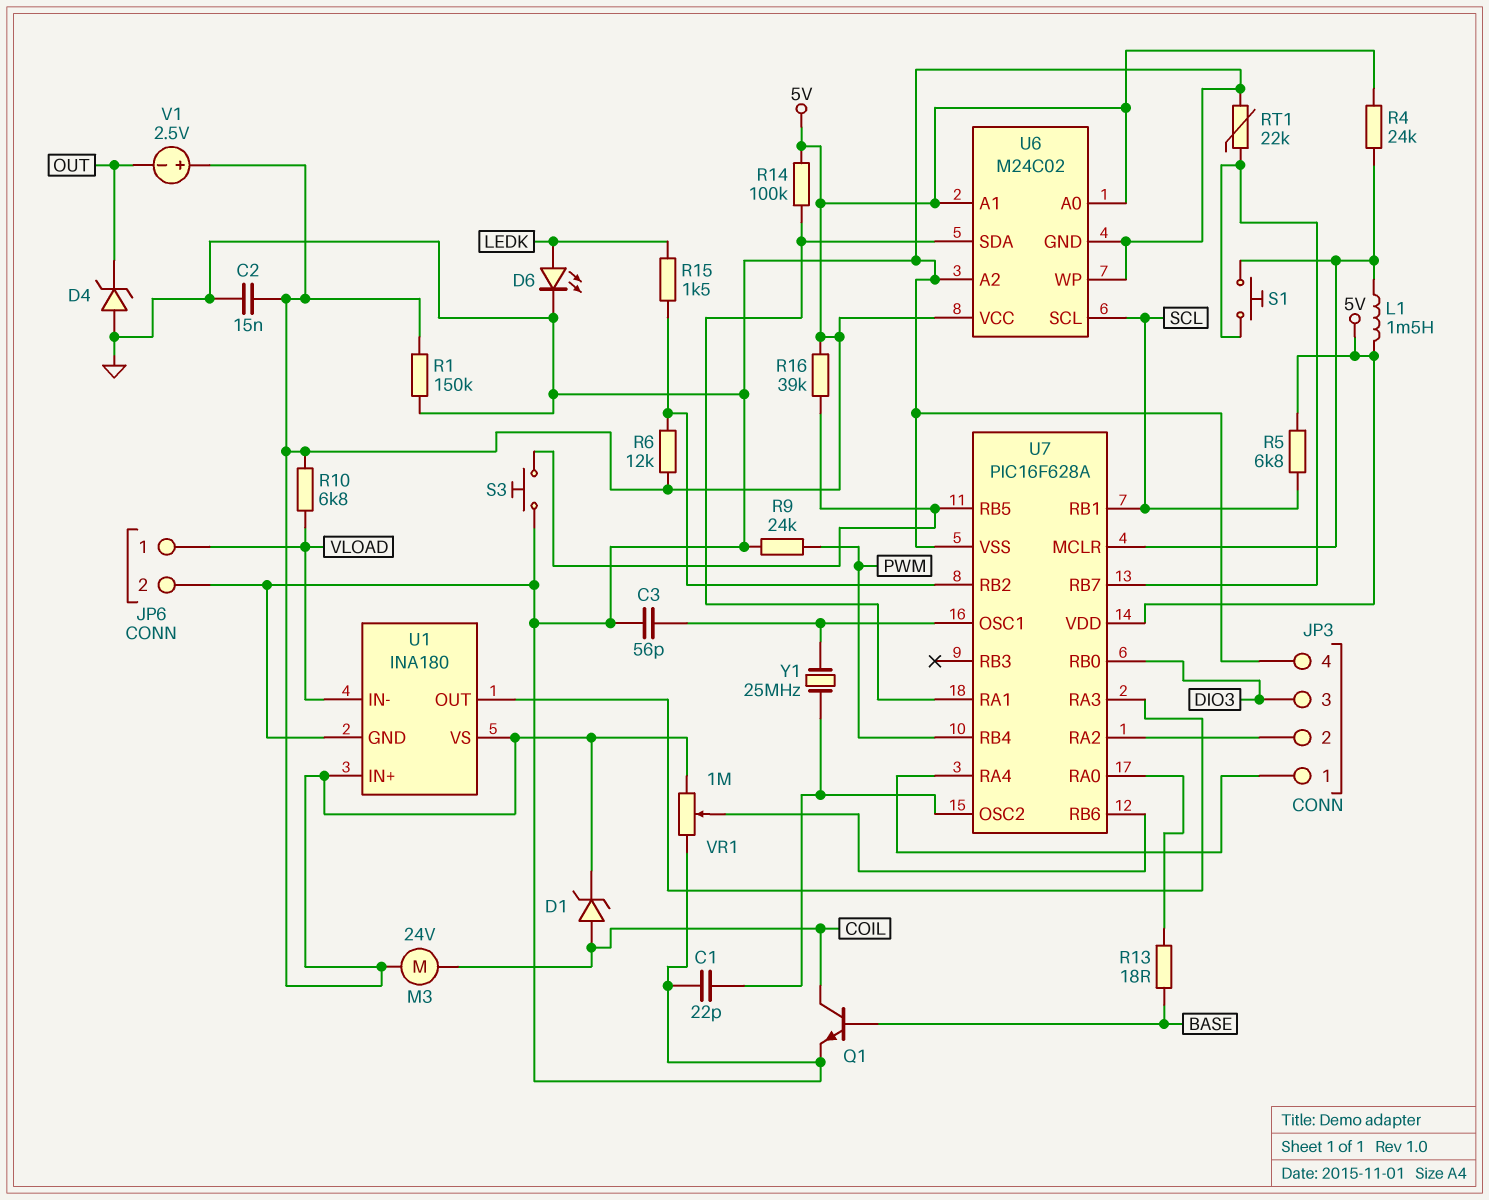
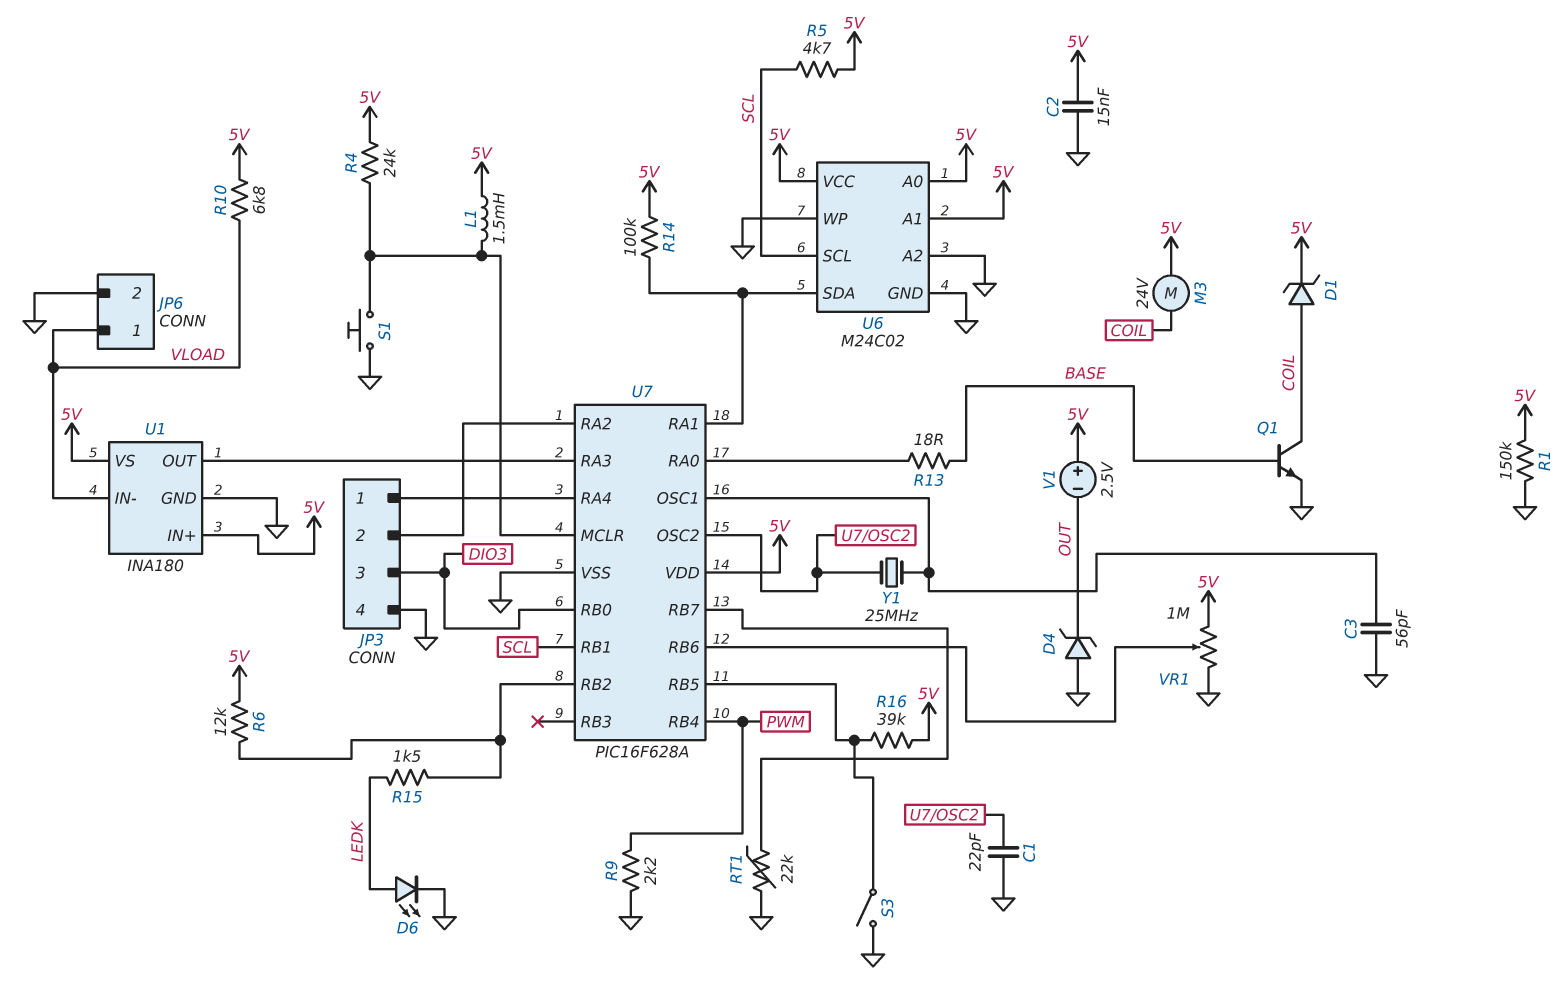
R5: 6.8k (5V, SCL) -> 4.7k (5V, SCL)
R9: 24k (GND, PWM) -> 2.2k (GND, PWM)
S1: button (U7/MCLR, U7/RB7) -> button (GND, U7/MCLR)
S3: button (GND, U7/RB5) -> switch (GND, U7/RB5)

